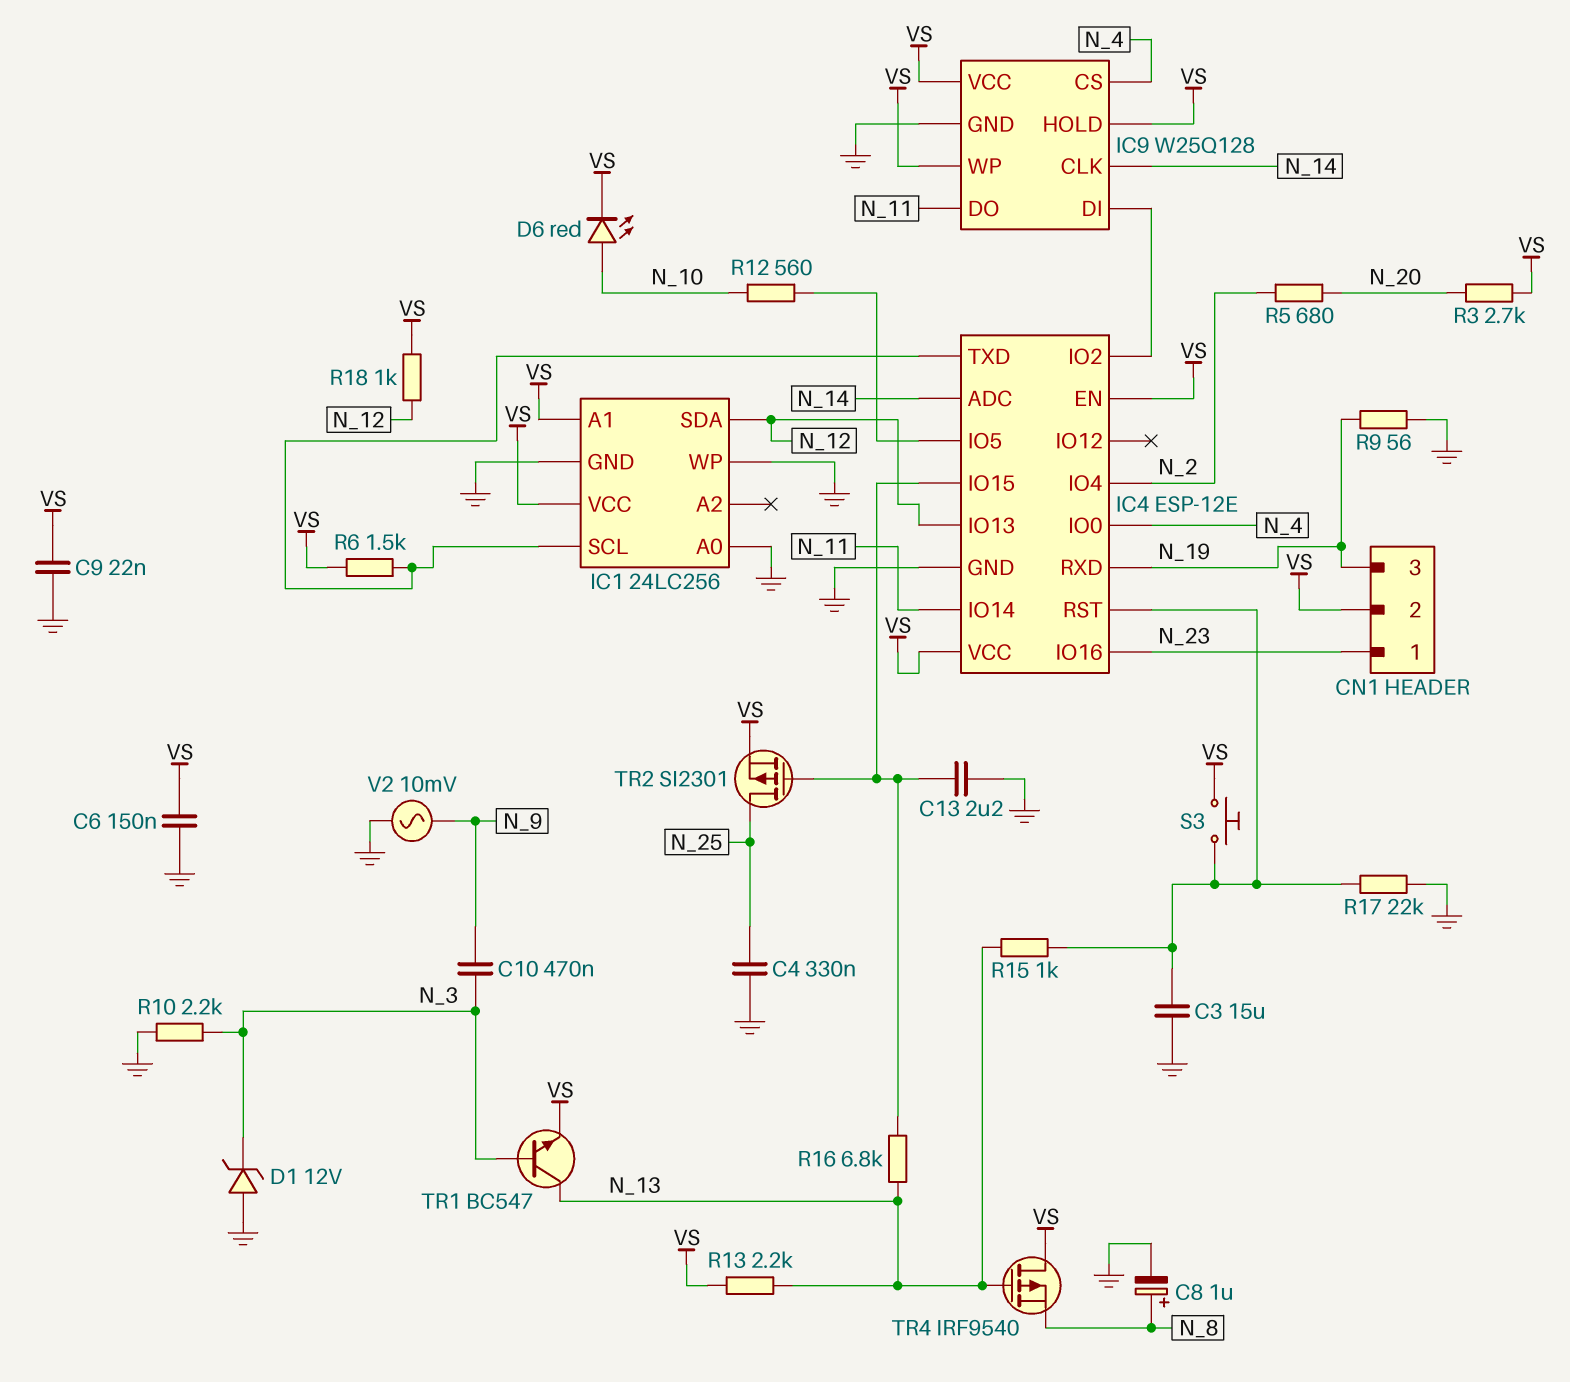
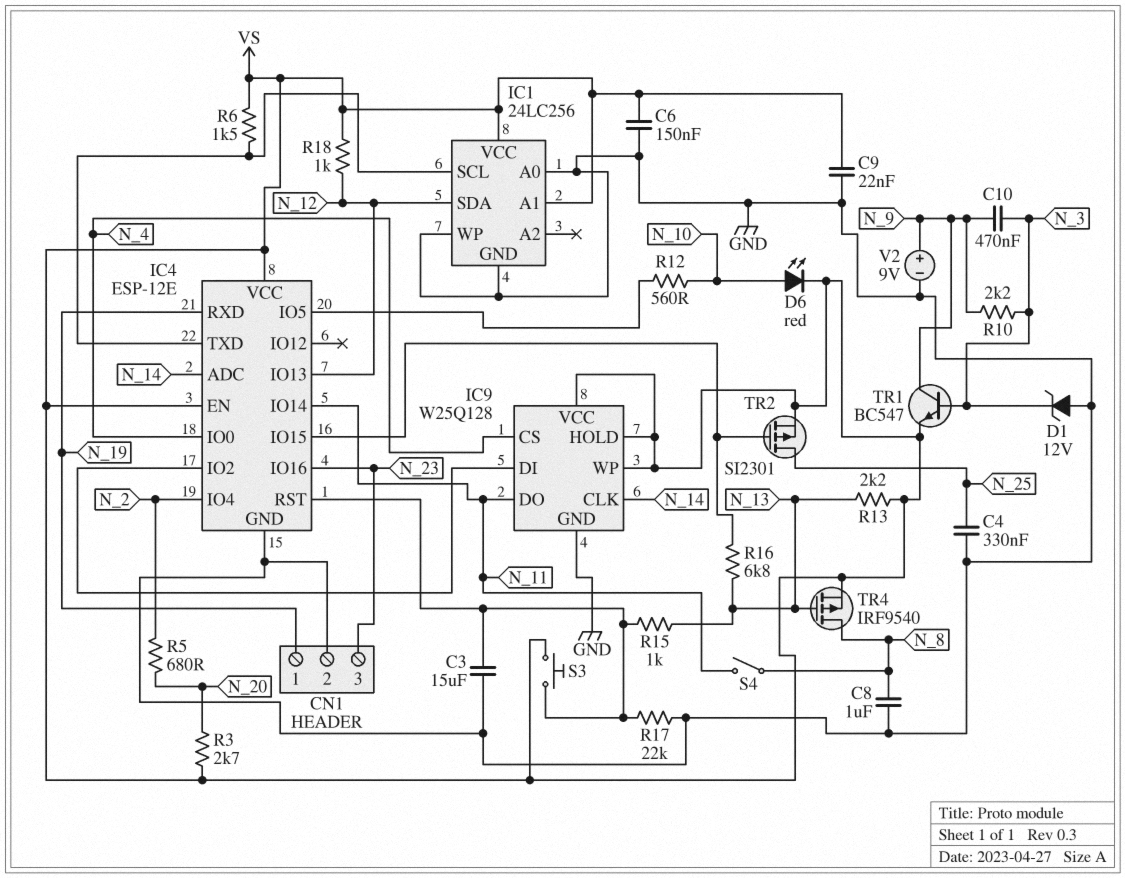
C8: 1uF (plus N_8, minus GND) -> 1uF (GND, N_8)
C13: 2.2uF (GND, IC4/IO15) -> none
CN1 pin 1: N_23 -> N_19
CN1 pin 2: VS -> GND
CN1 pin 3: N_19 -> N_23
R9: 56 (GND, N_19) -> none
R10: 2.2k (GND, N_3) -> 2.2k (N_3, N_9)
S4: none -> switch (N_8, N_11)
TR1: NPN BC547 (B N_3, C N_13, E VS) -> NPN BC547 (B N_3, C N_9, E VS)
TR4: PMOS IRF9540 (G N_13, D VS, S N_8) -> PMOS IRF9540 (G N_13, D N_8, S VS)
V2: AC 10mV (GND, N_9) -> 9V (plus N_9, minus GND)

